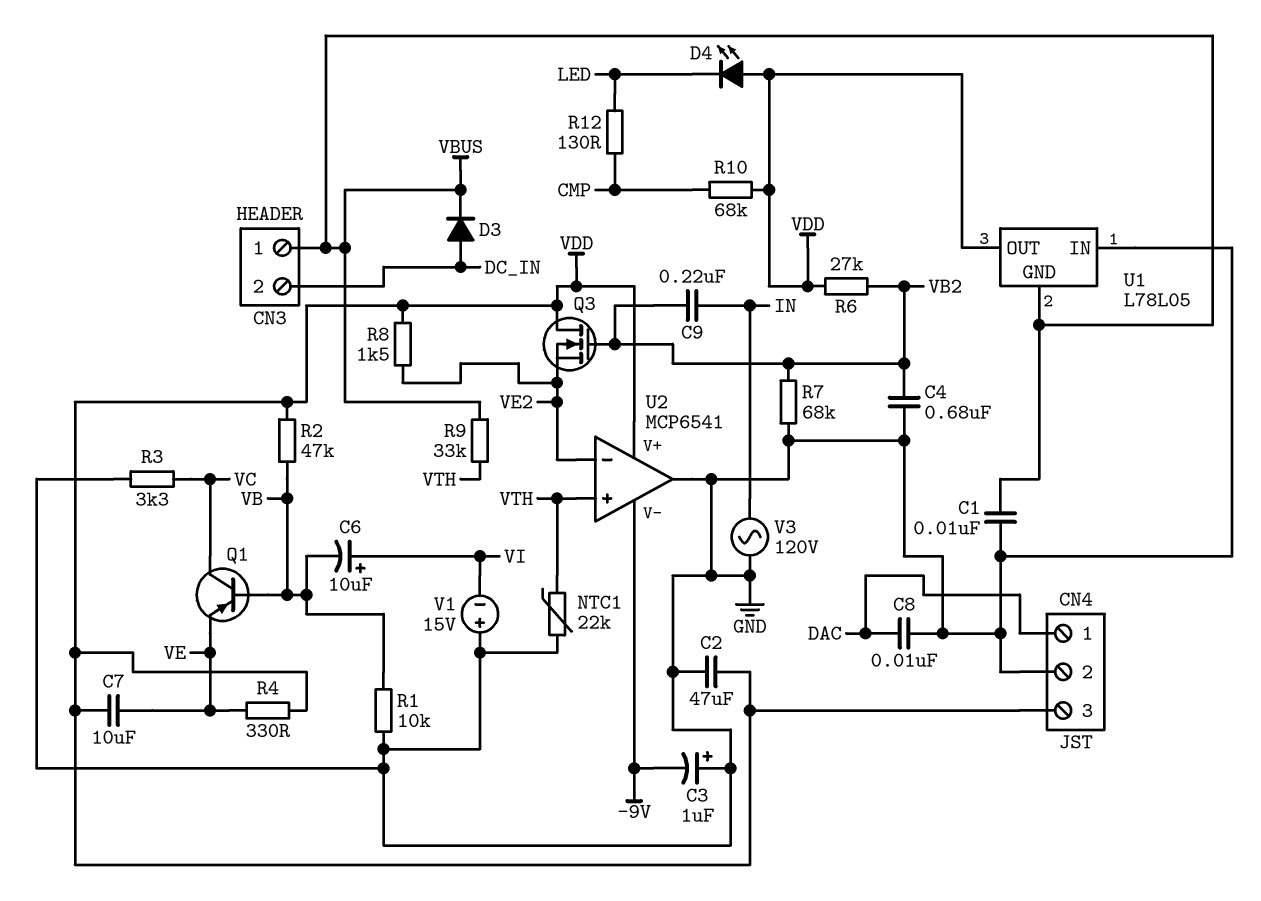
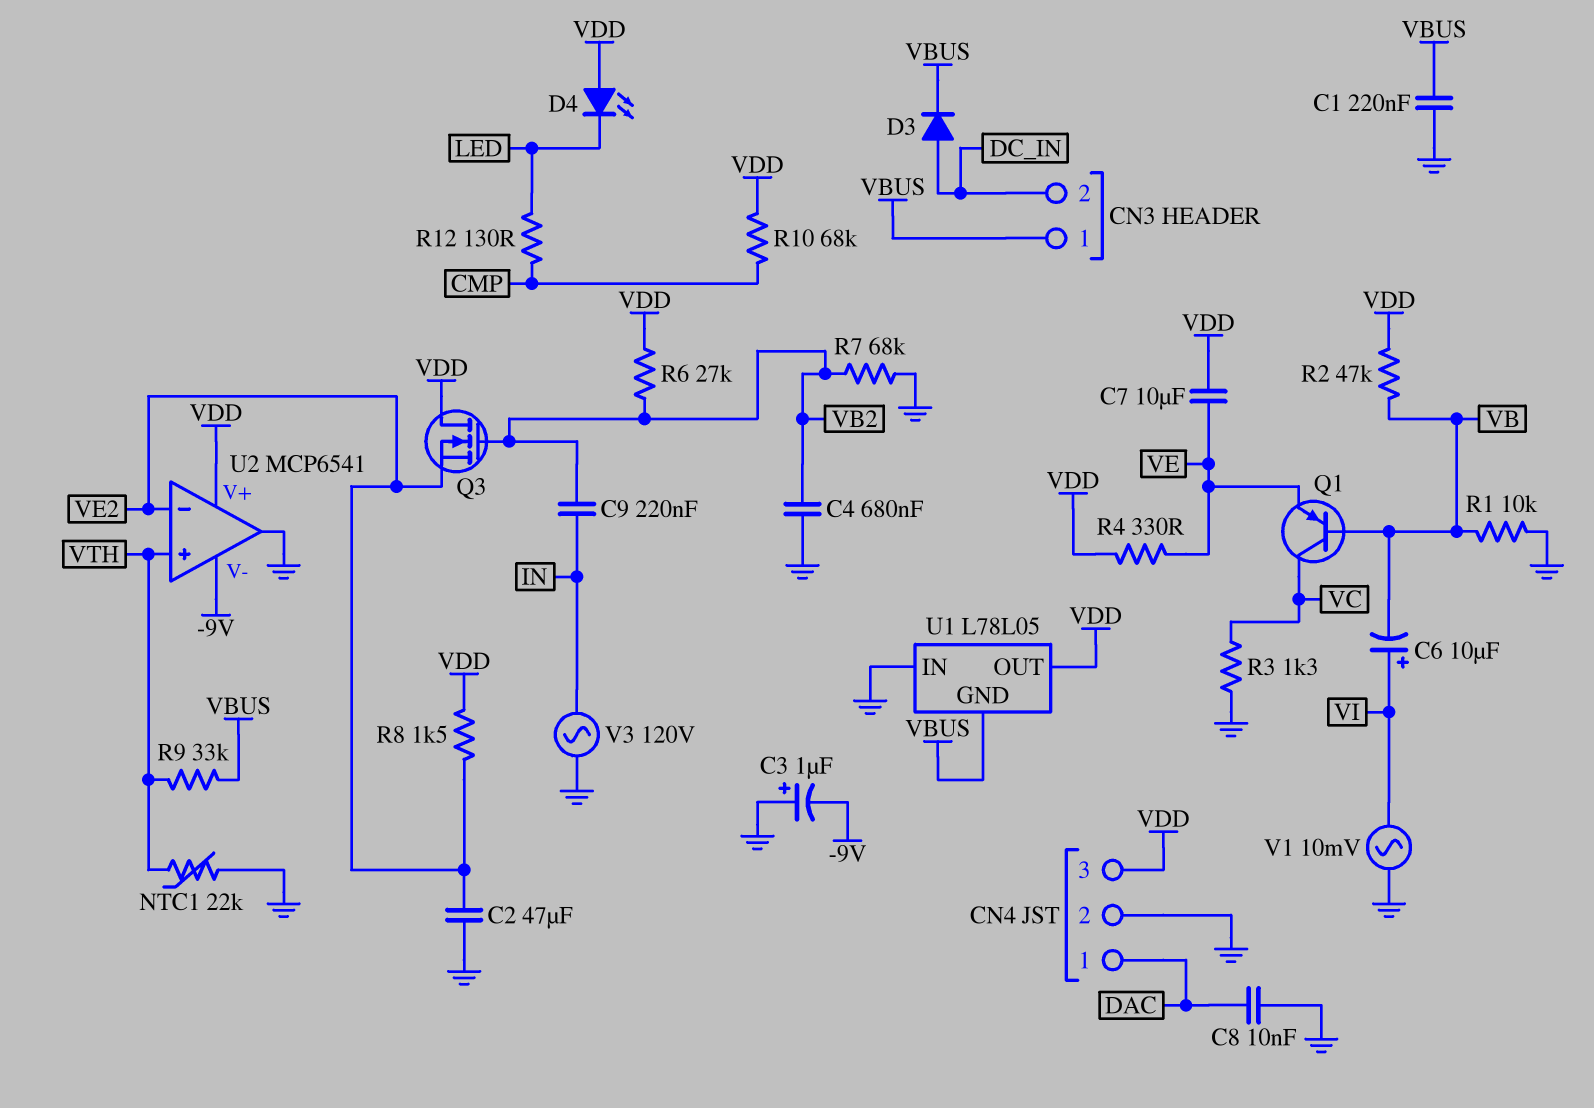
C1: 10nF (GND, VBUS) -> 220nF (GND, VBUS)
C2: 47uF (GND, VDD) -> 47uF (GND, VE2)
R3: 3.3k (GND, VC) -> 1.3k (GND, VC)
V1: 15V (plus GND, minus VI) -> AC 10mV (GND, VI)

